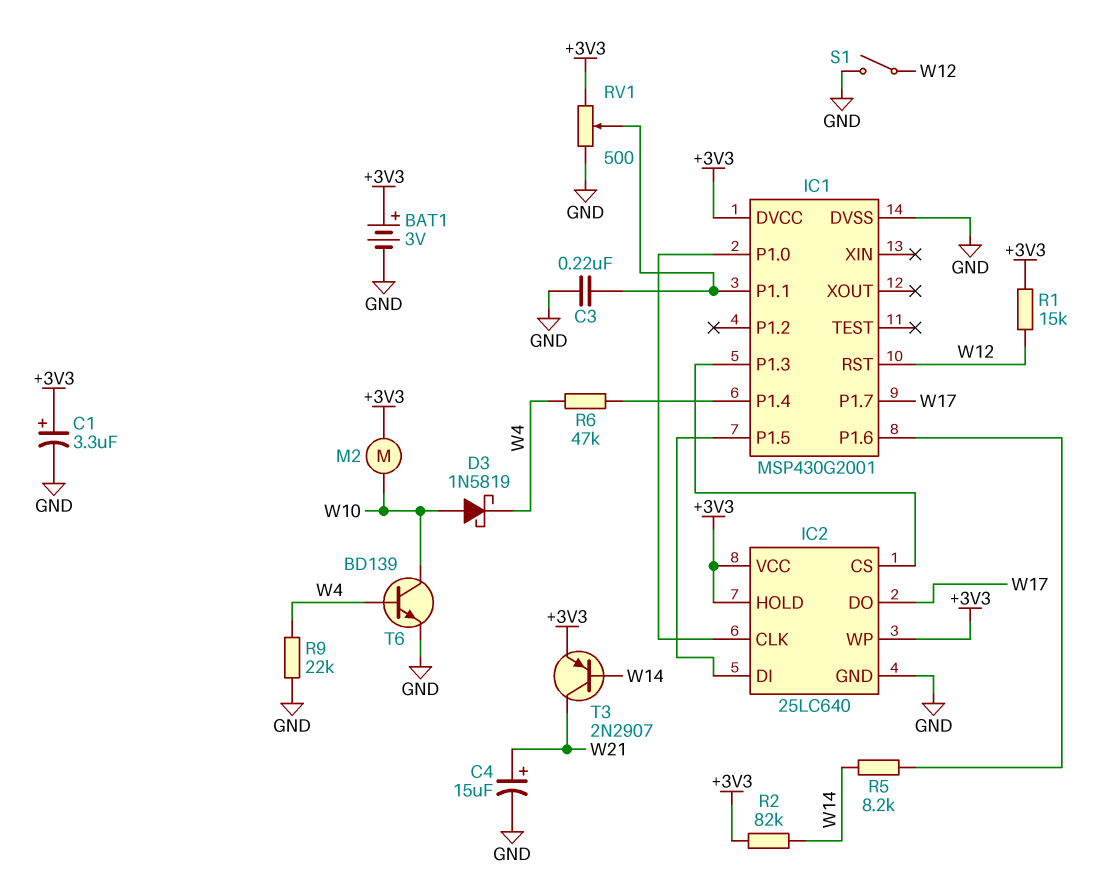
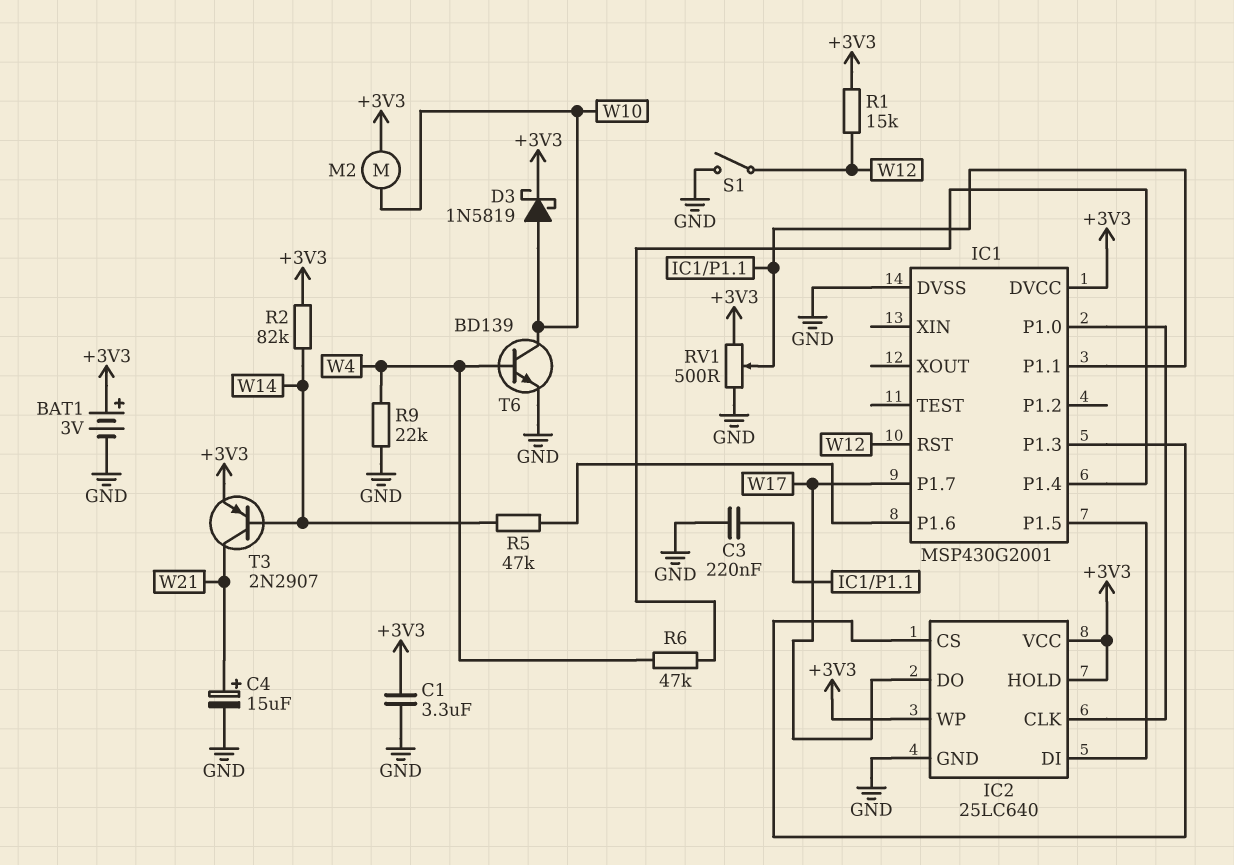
C1: 3.3uF (plus +3V3, minus GND) -> 3.3uF (+3V3, GND)
D3: schottky 1N5819 (A W10, K W4) -> schottky 1N5819 (A W10, K +3V3)
R5: 8.2k (IC1/P1.6, W14) -> 47k (IC1/P1.6, W14)

